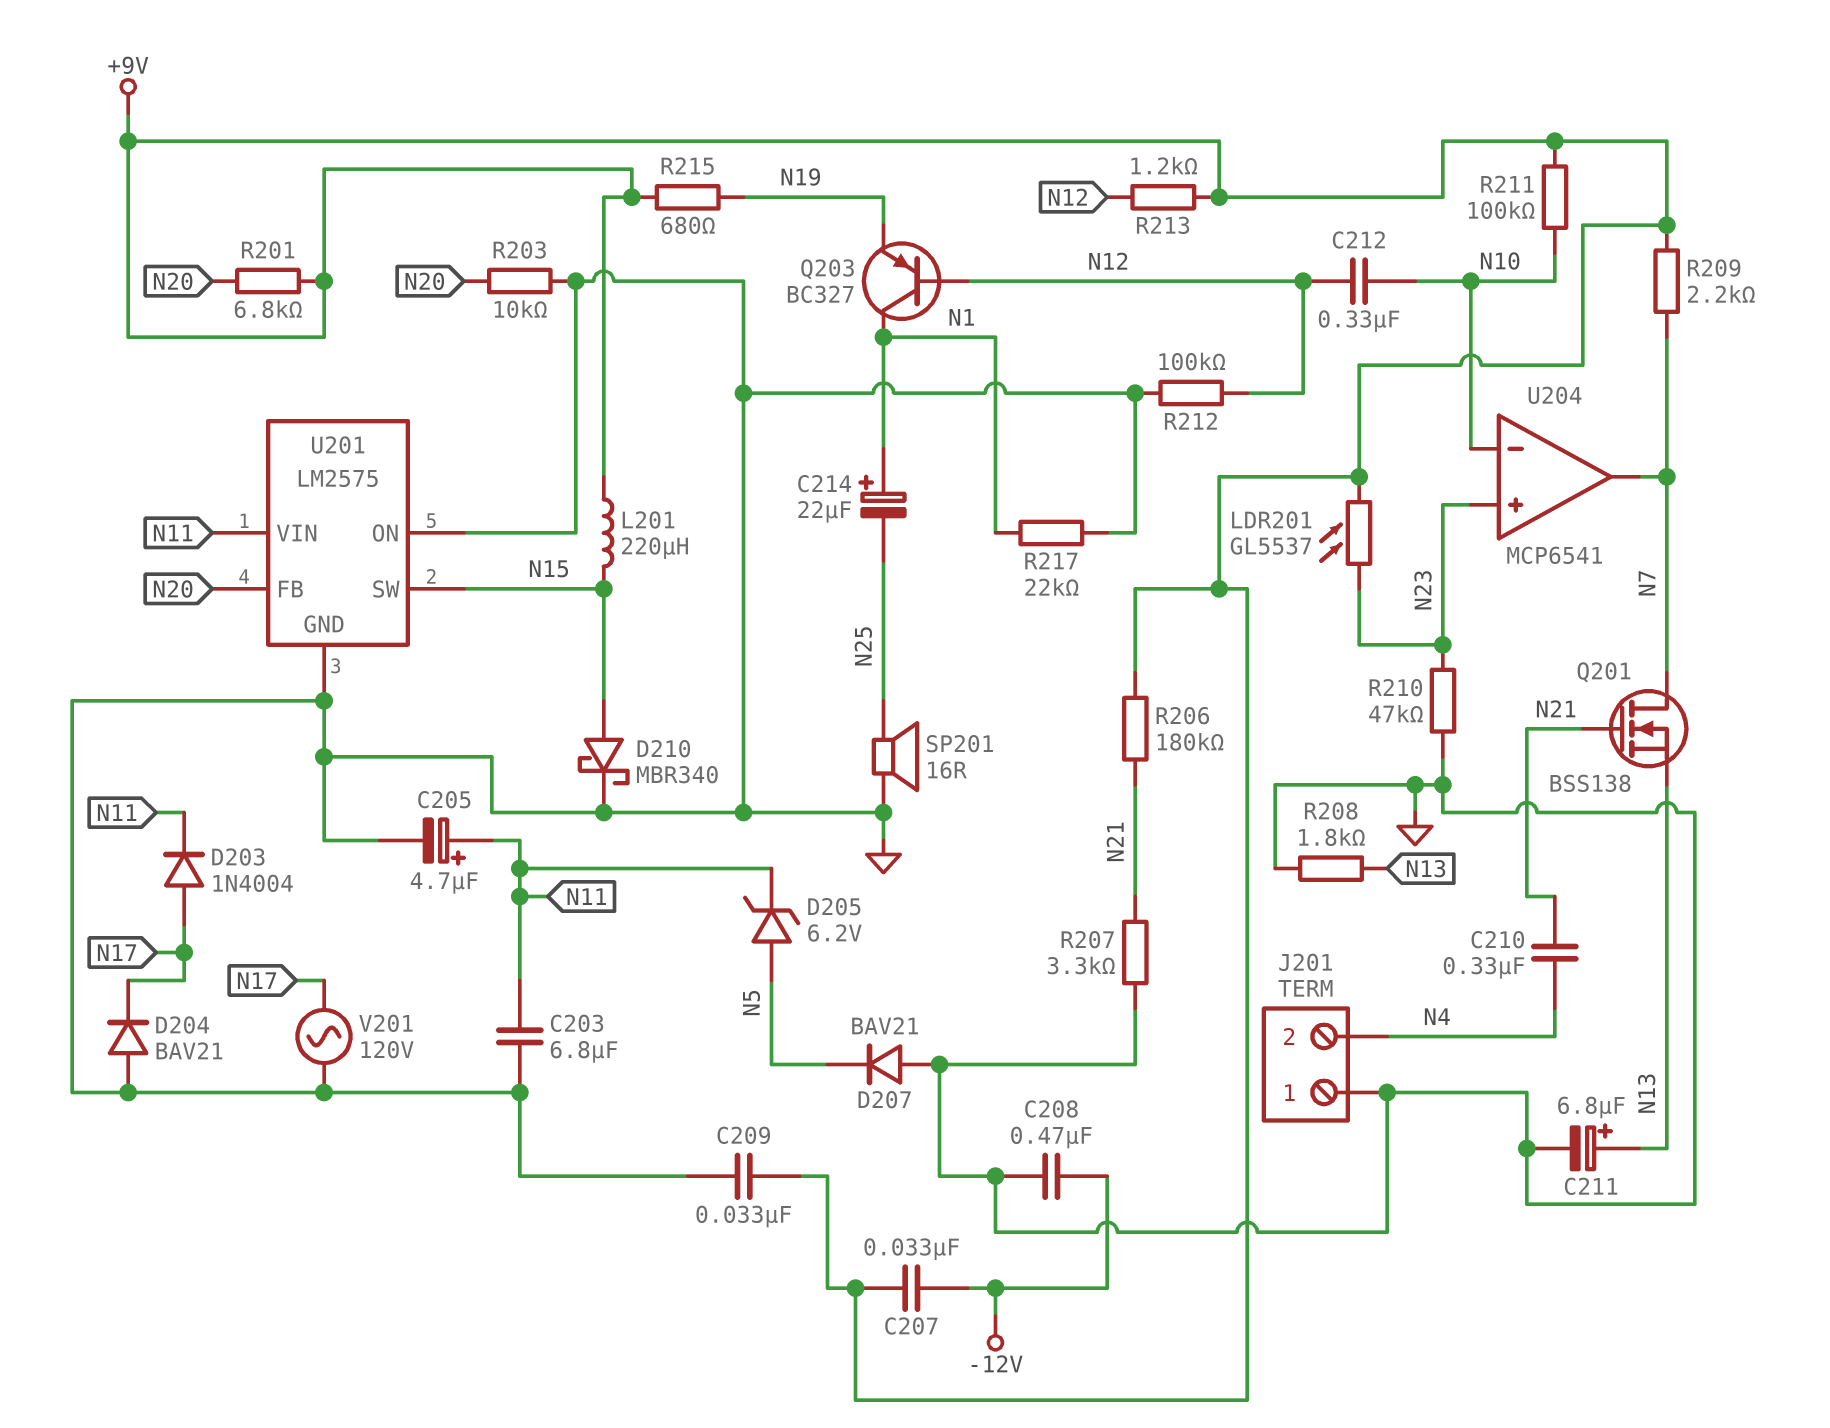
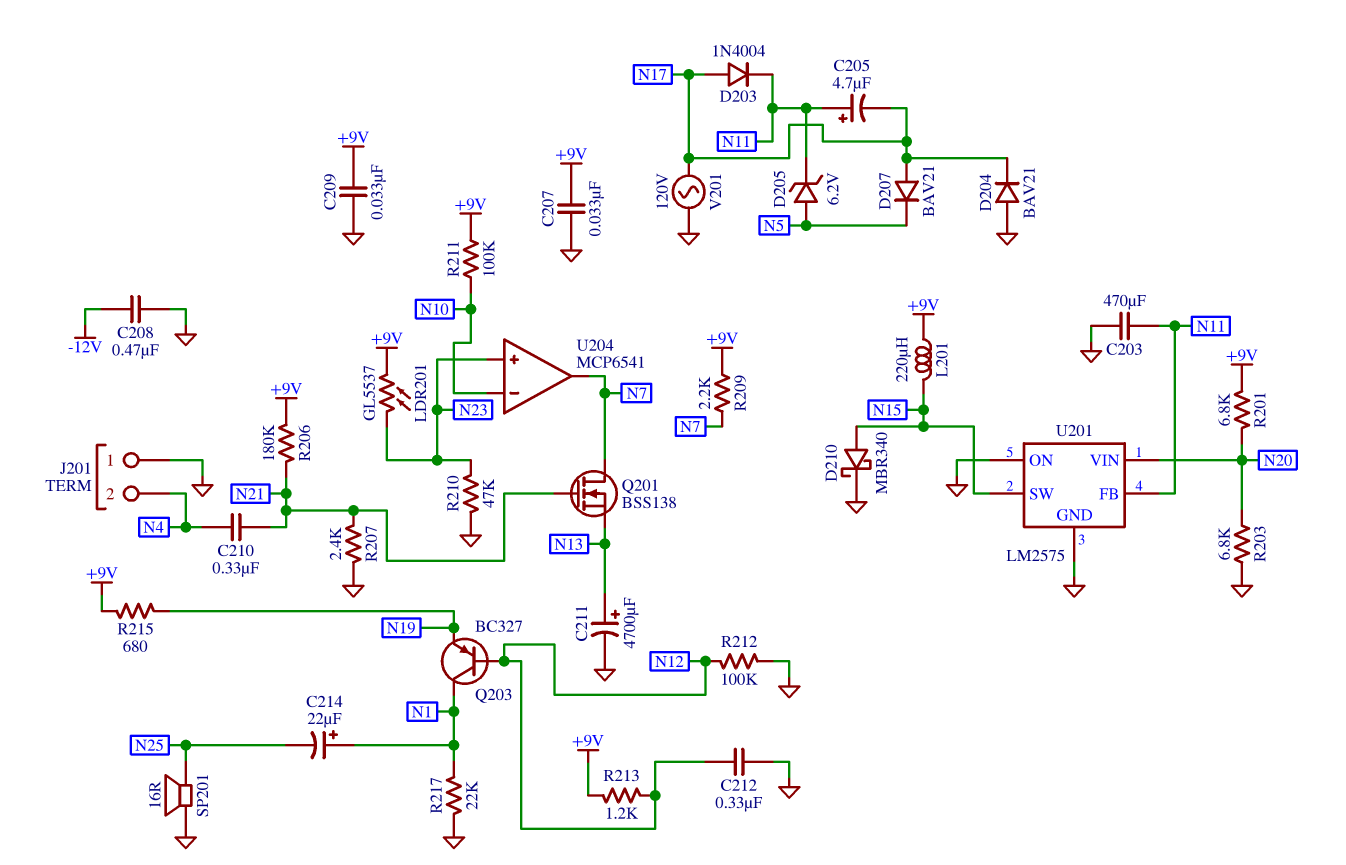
C203: 6.8uF (GND, N11) -> 470uF (GND, N11)
C205: 4.7uF (plus N11, minus GND) -> 4.7uF (plus N11, minus N17)
C207: 33nF (+9V, -12V) -> 33nF (+9V, GND)
C211: 6.8uF (plus N13, minus GND) -> 4700uF (plus N13, minus GND)
C212: 330nF (N10, N12) -> 330nF (GND, N12)
D207: diode BAV21 (A GND, K N5) -> diode BAV21 (A N17, K N5)
R203: 10k (GND, N20) -> 6.8k (GND, N20)
R207: 3.3k (GND, N21) -> 2.4k (GND, N21)
R208: 1.8k (GND, N13) -> none
U201 pin FB: N20 -> N11
U201 pin VIN: N11 -> N20

